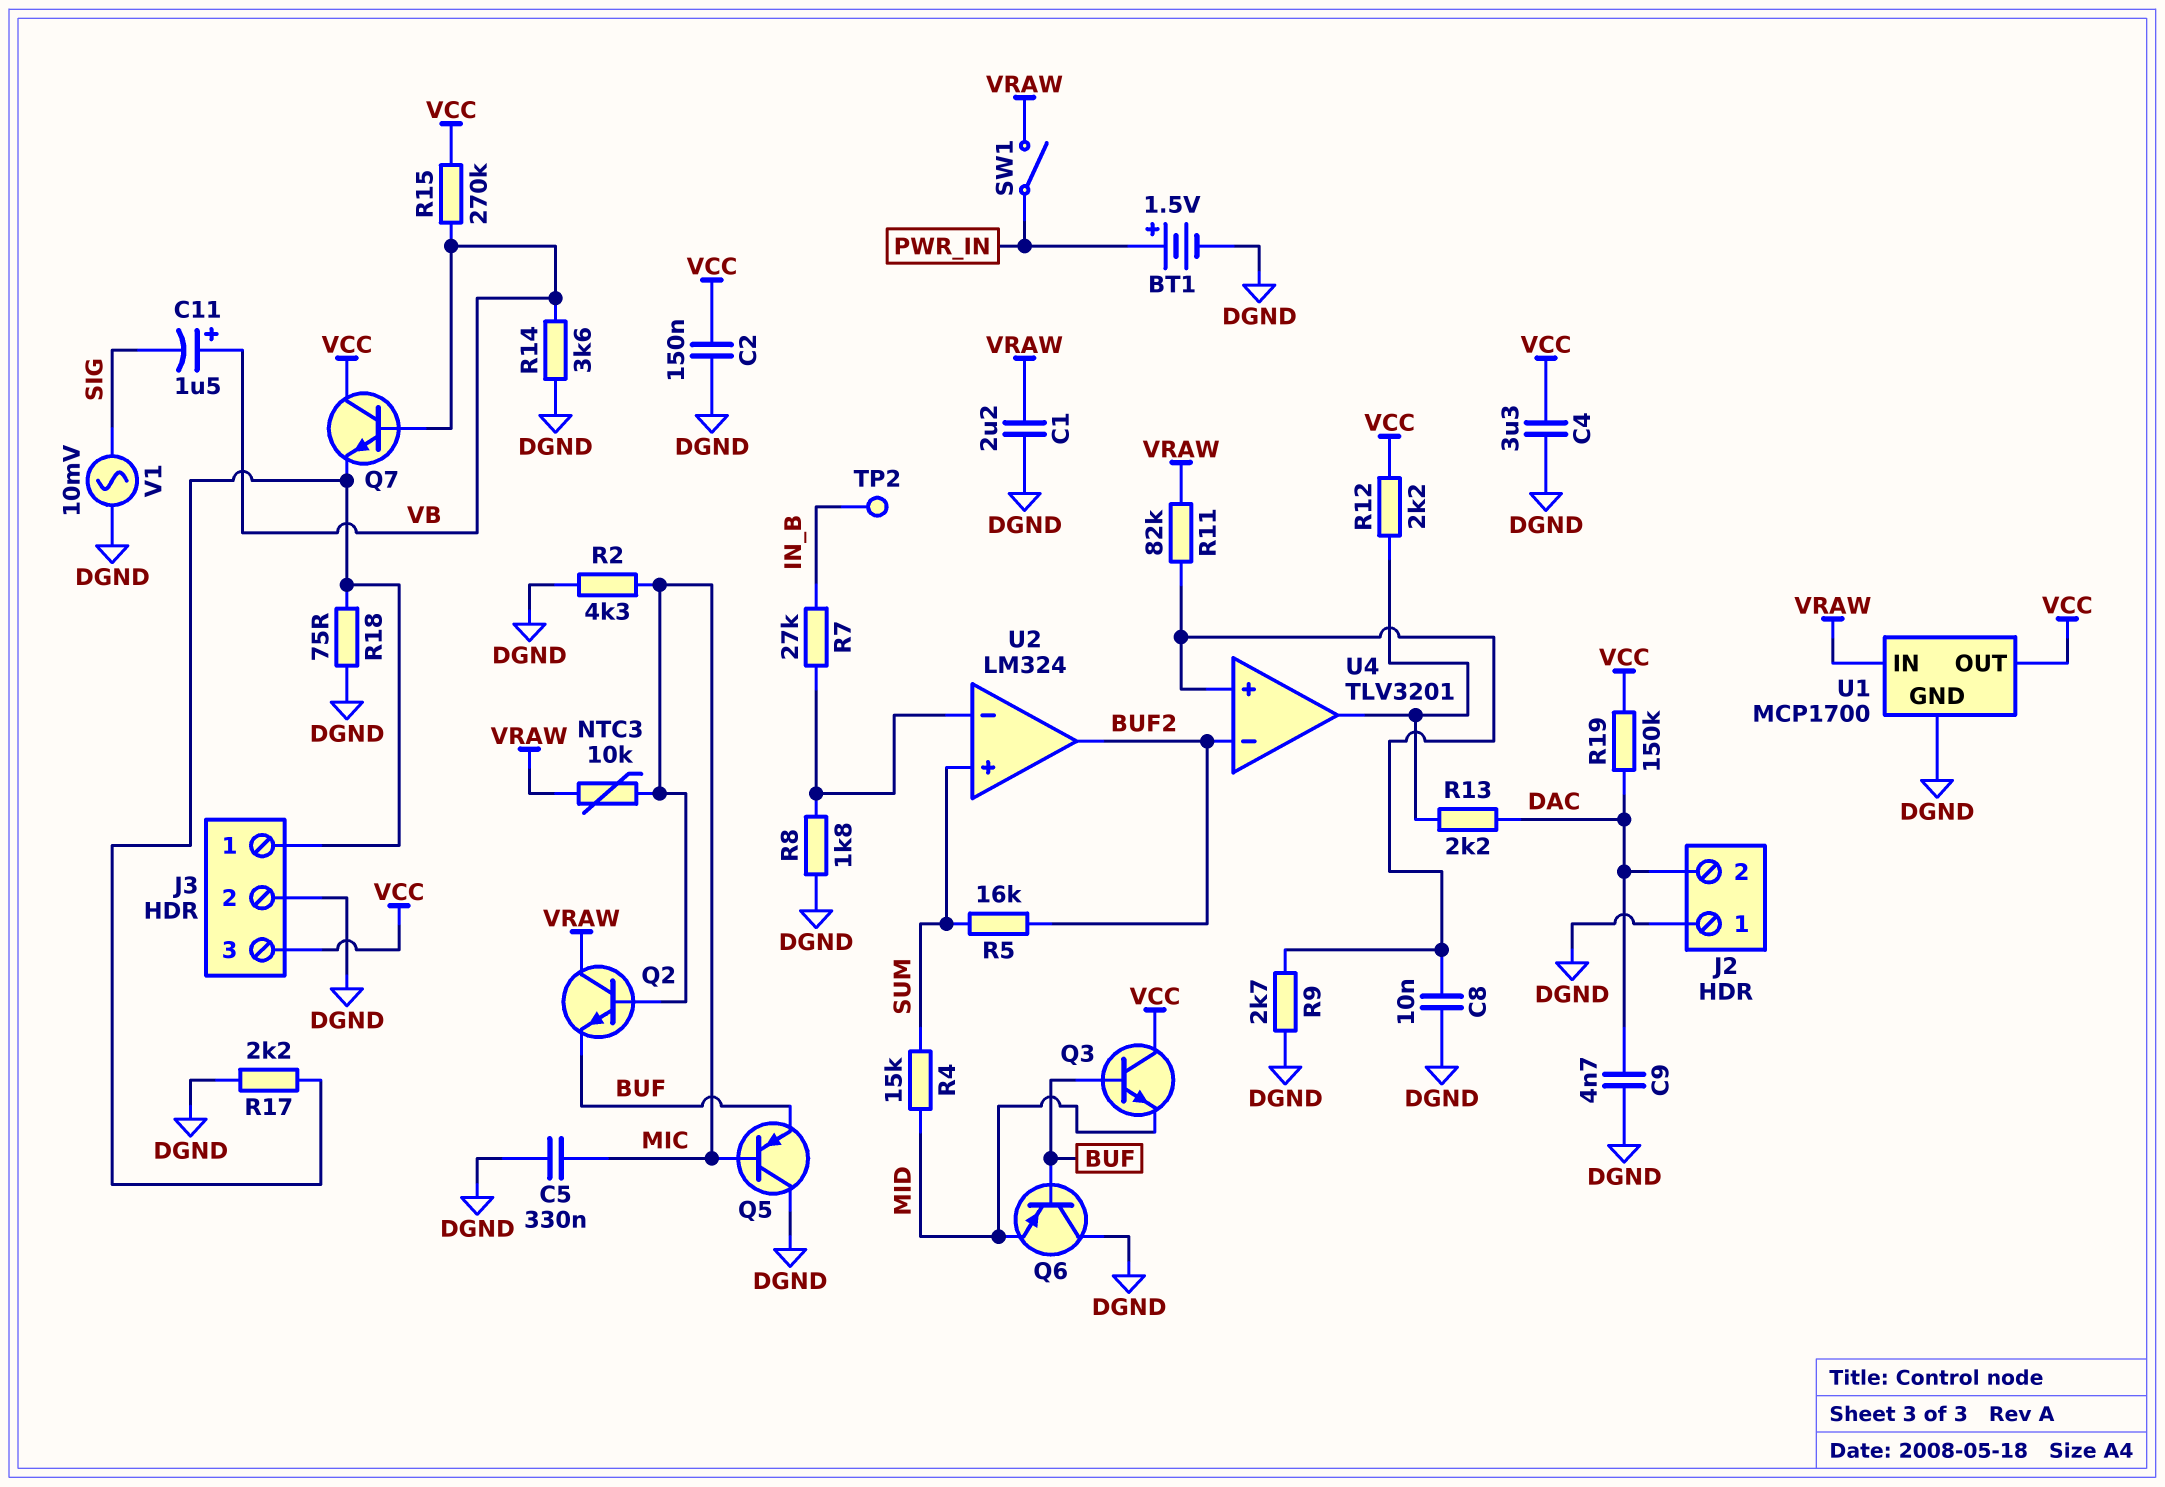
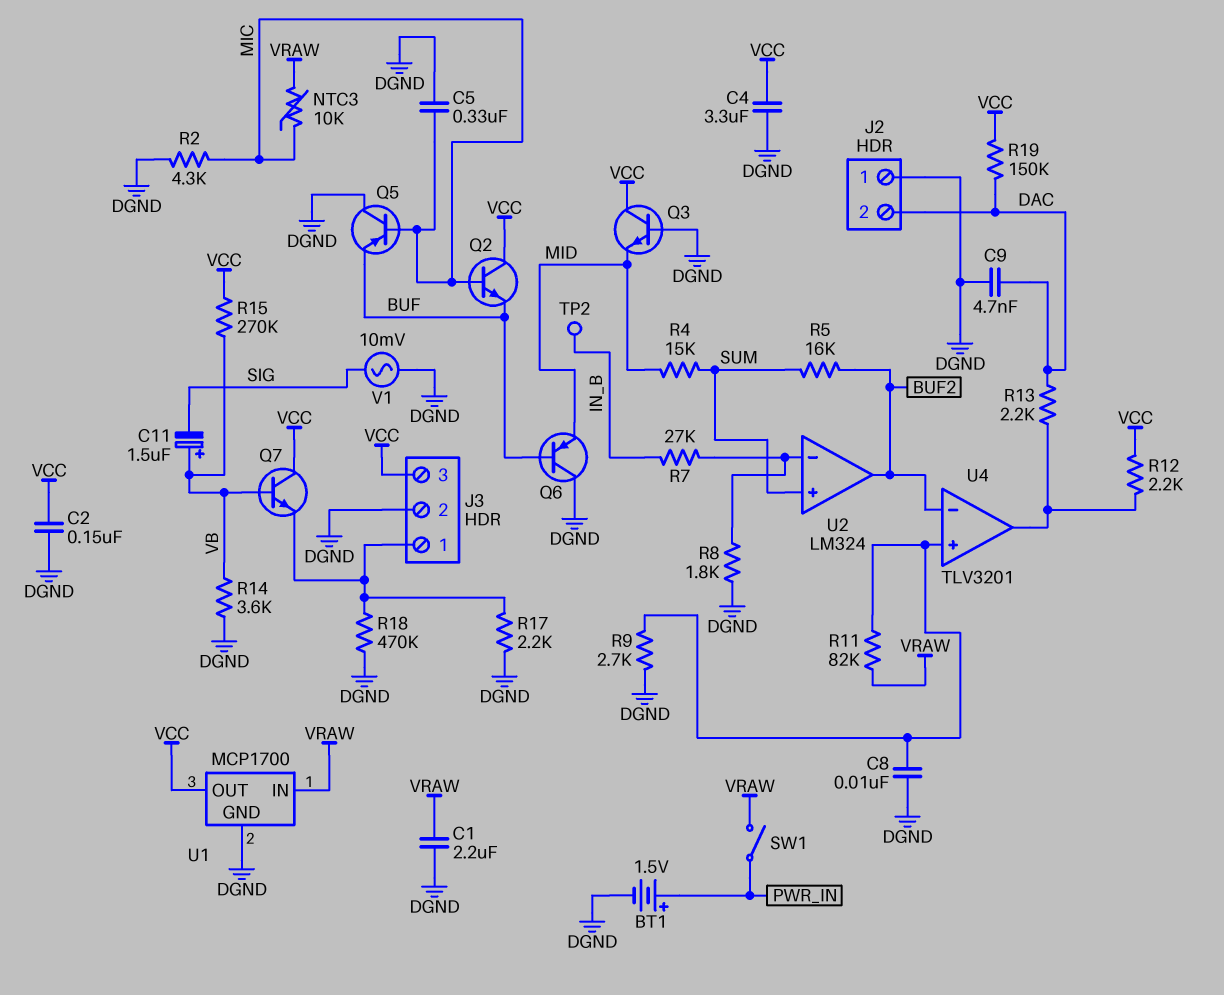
Q2: NPN (B MIC, C VRAW, E BUF) -> NPN (B MIC, C VCC, E BUF)
Q3: NPN (B BUF, C VCC, E MID) -> NPN (B DGND, C VCC, E MID)
R18: 75 (DGND, J3/1) -> 470k (DGND, J3/1)

